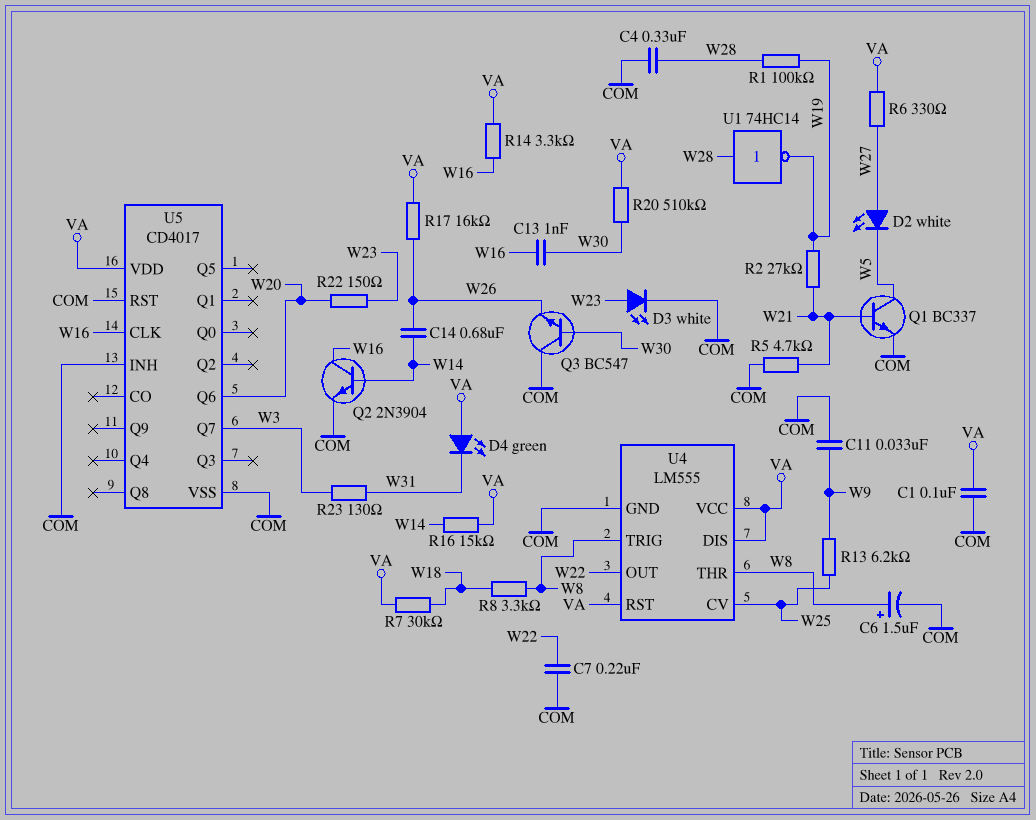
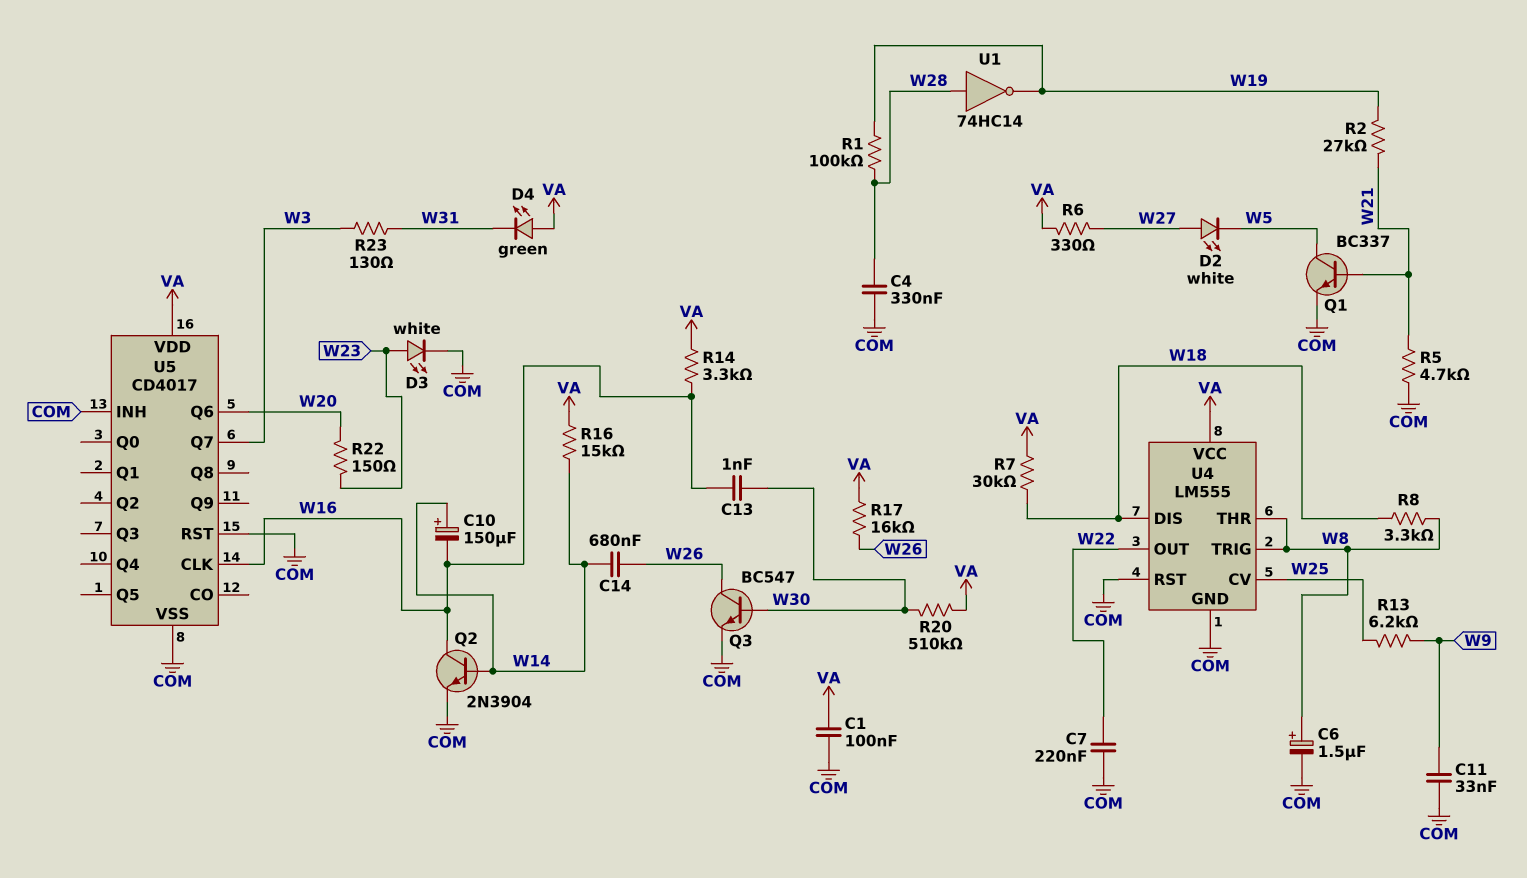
C10: none -> 150uF (plus W14, minus W16)
Q3: NPN BC547 (B W30, C COM, E W26) -> NPN BC547 (B W30, C W26, E COM)
U4 pin DIS: VA -> W18
U4 pin RST: VA -> COM

